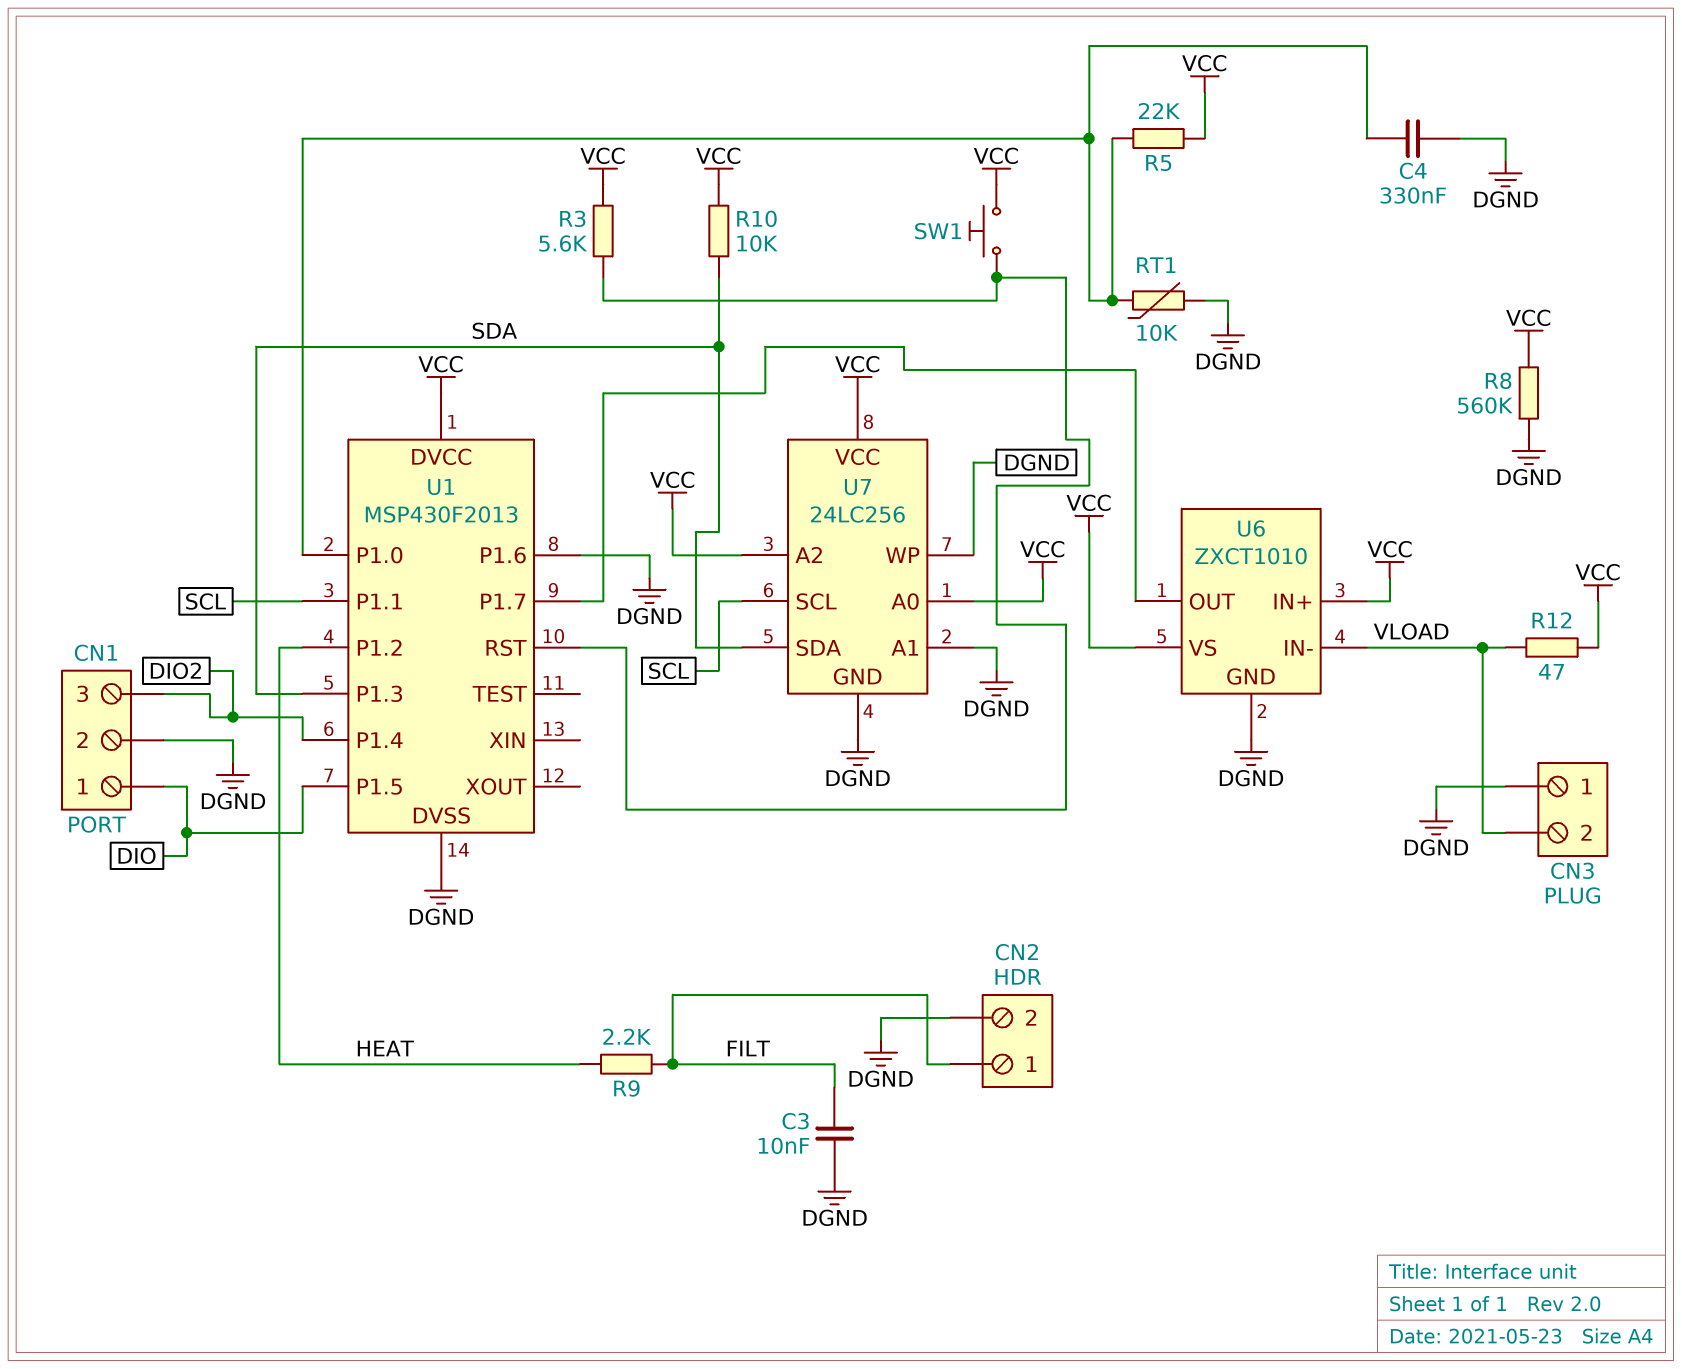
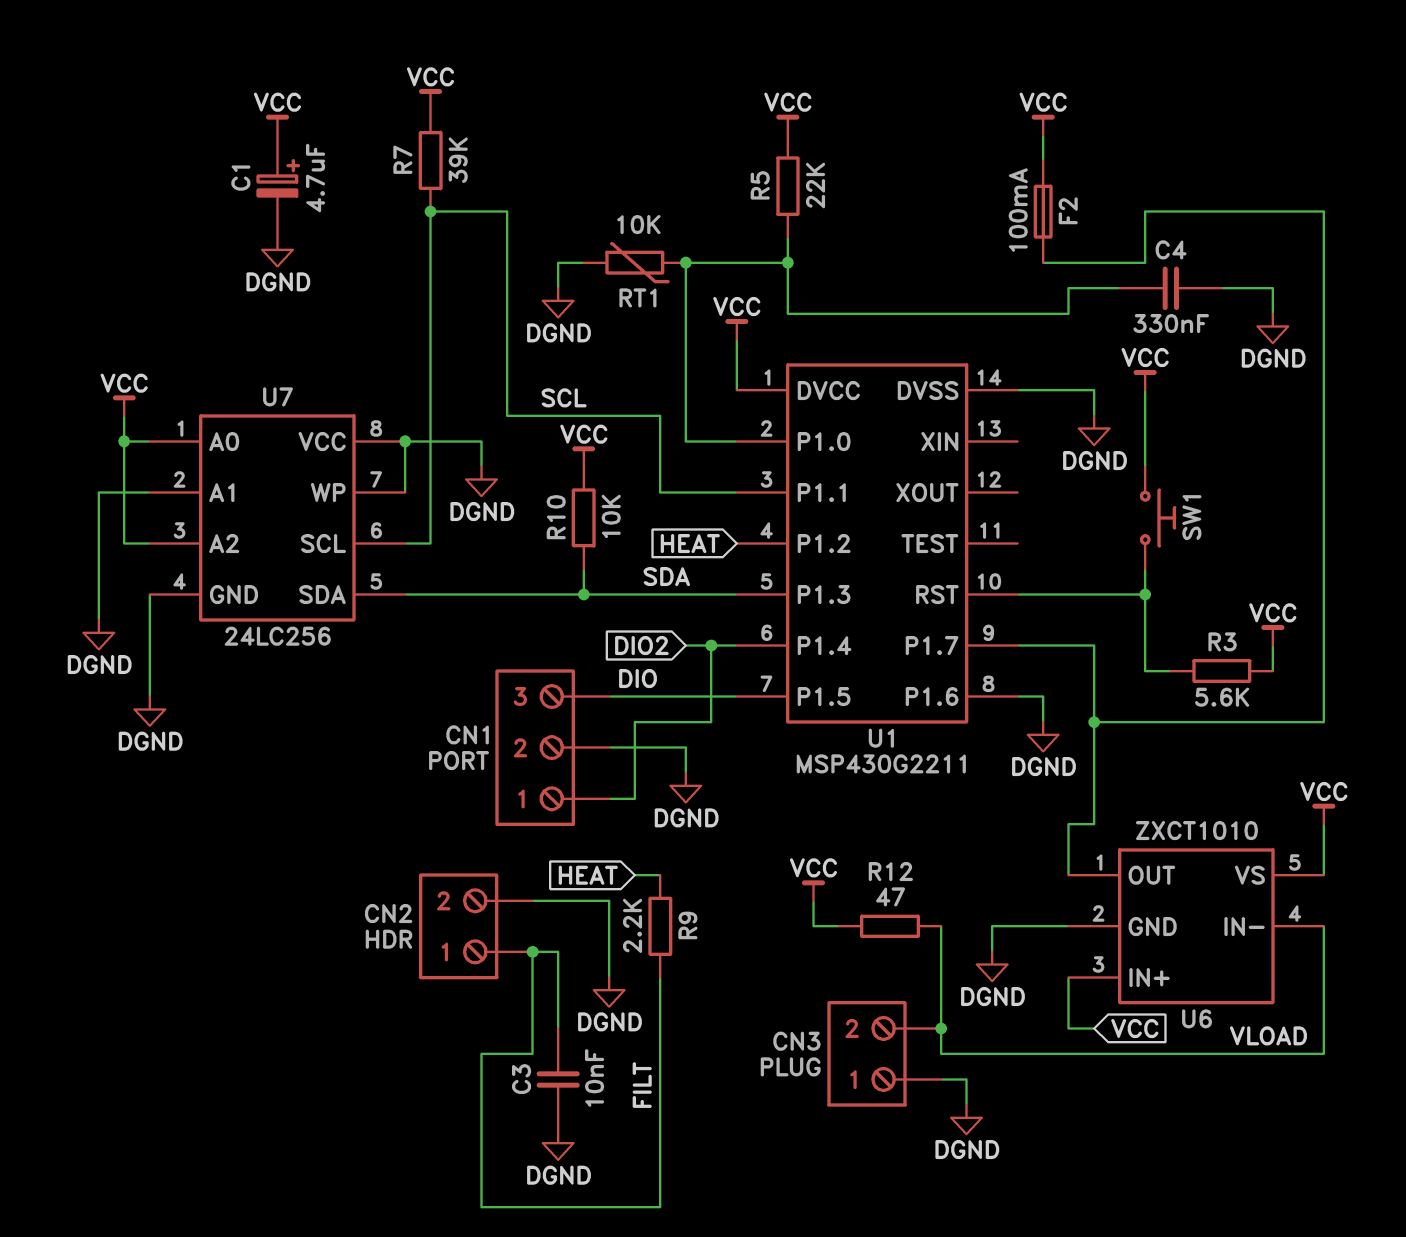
C1: none -> 4.7uF (plus VCC, minus DGND)
CN1 pin 1: DIO -> DIO2
CN1 pin 3: DIO2 -> DIO
F2: none -> 100mA (U1/P1.7, VCC)
R7: none -> 39k (SCL, VCC)
R8: 560k (DGND, VCC) -> none
U1: MSP430F2013 -> MSP430G2211
U7 pin VCC: VCC -> DGND

